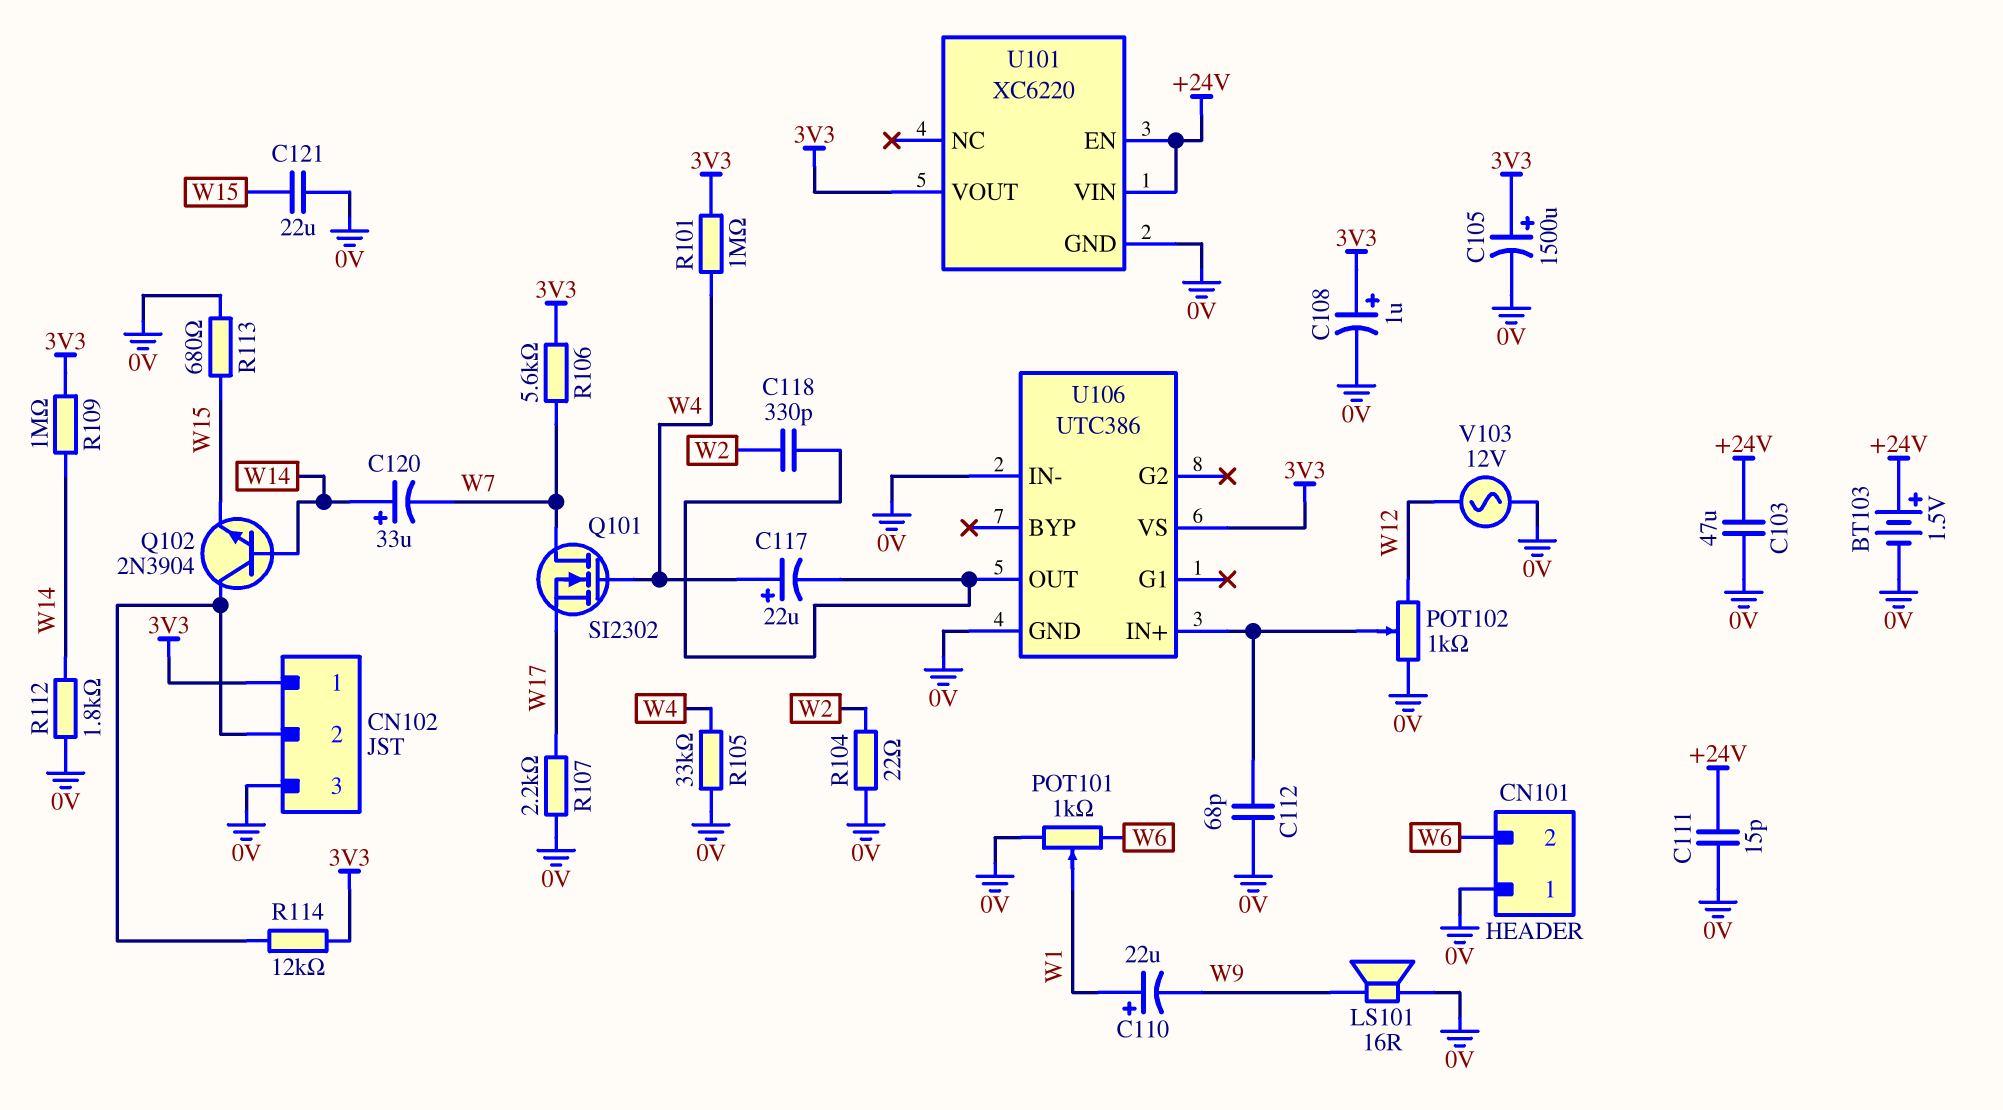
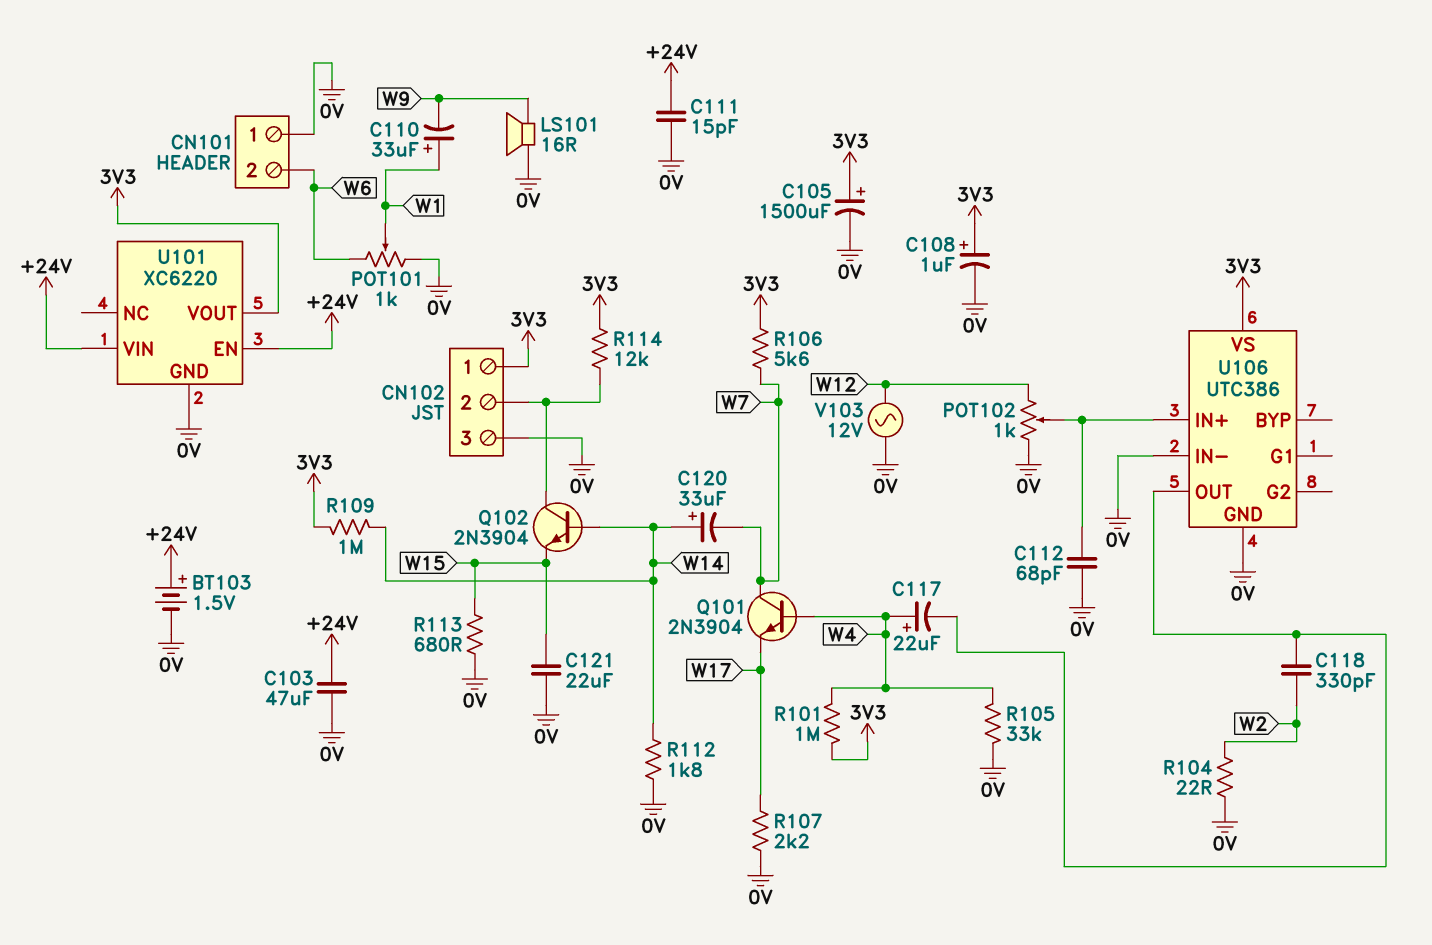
C110: 22uF (plus W1, minus W9) -> 33uF (plus W1, minus W9)
Q101: NMOS SI2302 (G W4, D W7, S W17) -> NPN 2N3904 (B W4, C W7, E W17)

